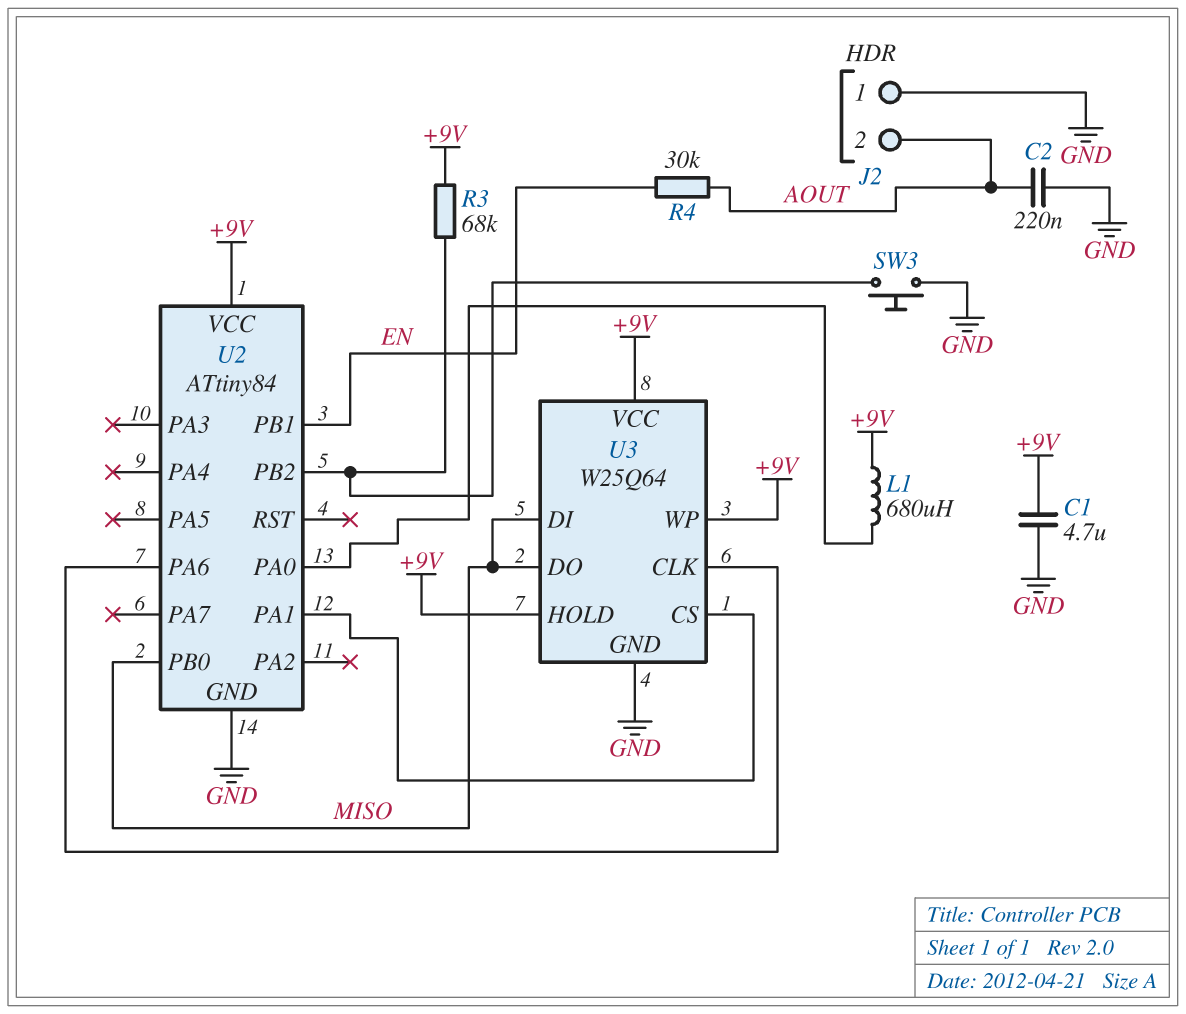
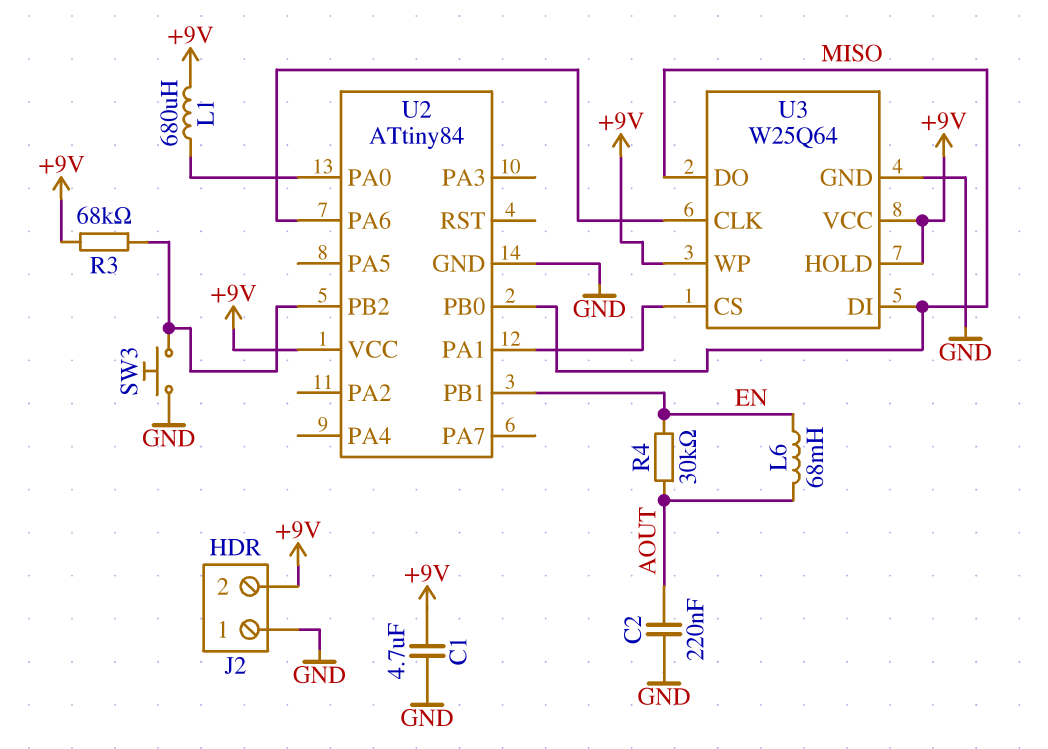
J2 pin 2: AOUT -> +9V
L6: none -> 68mH (AOUT, EN)

